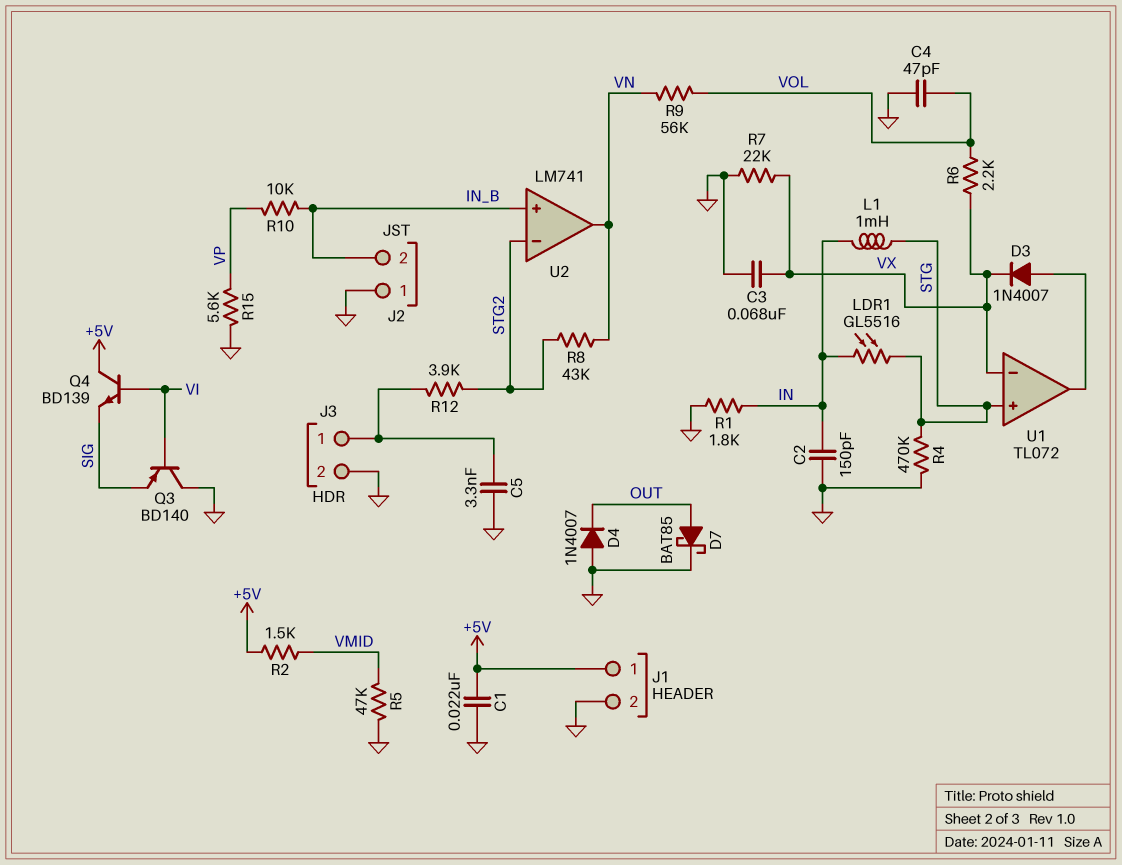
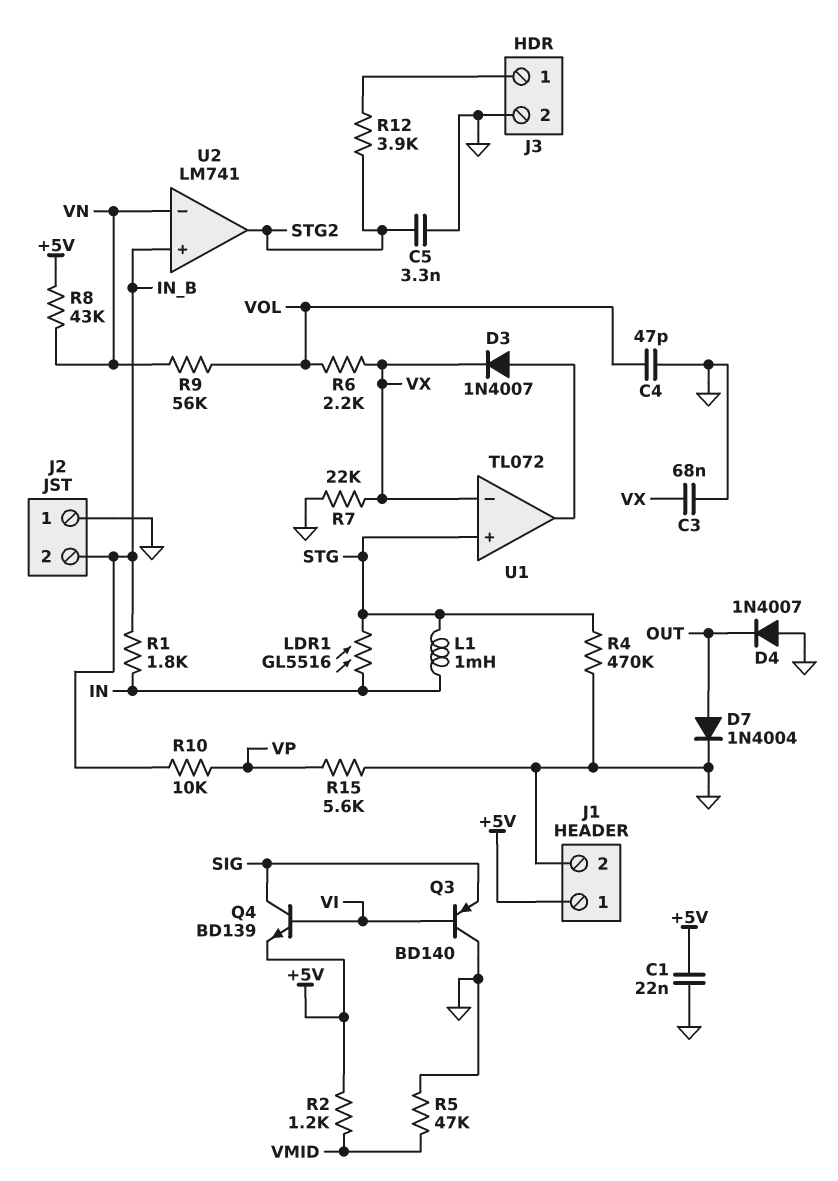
C2: 150pF (GND, IN) -> none
C5: 3.3nF (GND, J3/1) -> 3.3nF (GND, STG2)
D7: schottky BAT85 (A OUT, K GND) -> diode 1N4004 (A OUT, K GND)
Q4: NPN BD139 (B VI, C +5V, E SIG) -> NPN BD139 (B VI, C SIG, E +5V)
R1: 1.8k (GND, IN) -> 1.8k (IN, IN_B)
R2: 1.5k (+5V, VMID) -> 1.2k (+5V, VMID)
R8: 43k (STG2, VN) -> 43k (+5V, VN)
U2 pin in-: STG2 -> VN
U2 pin out: VN -> STG2

